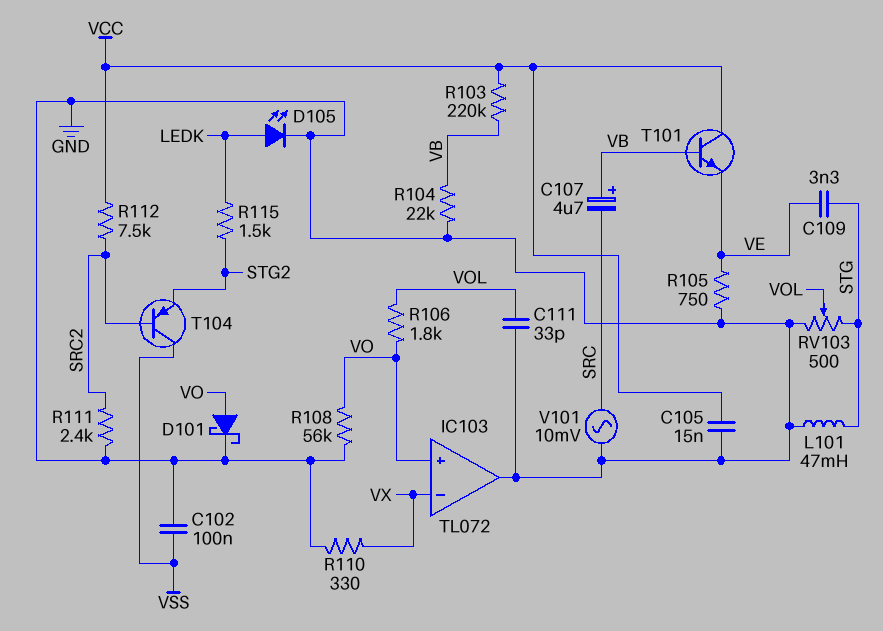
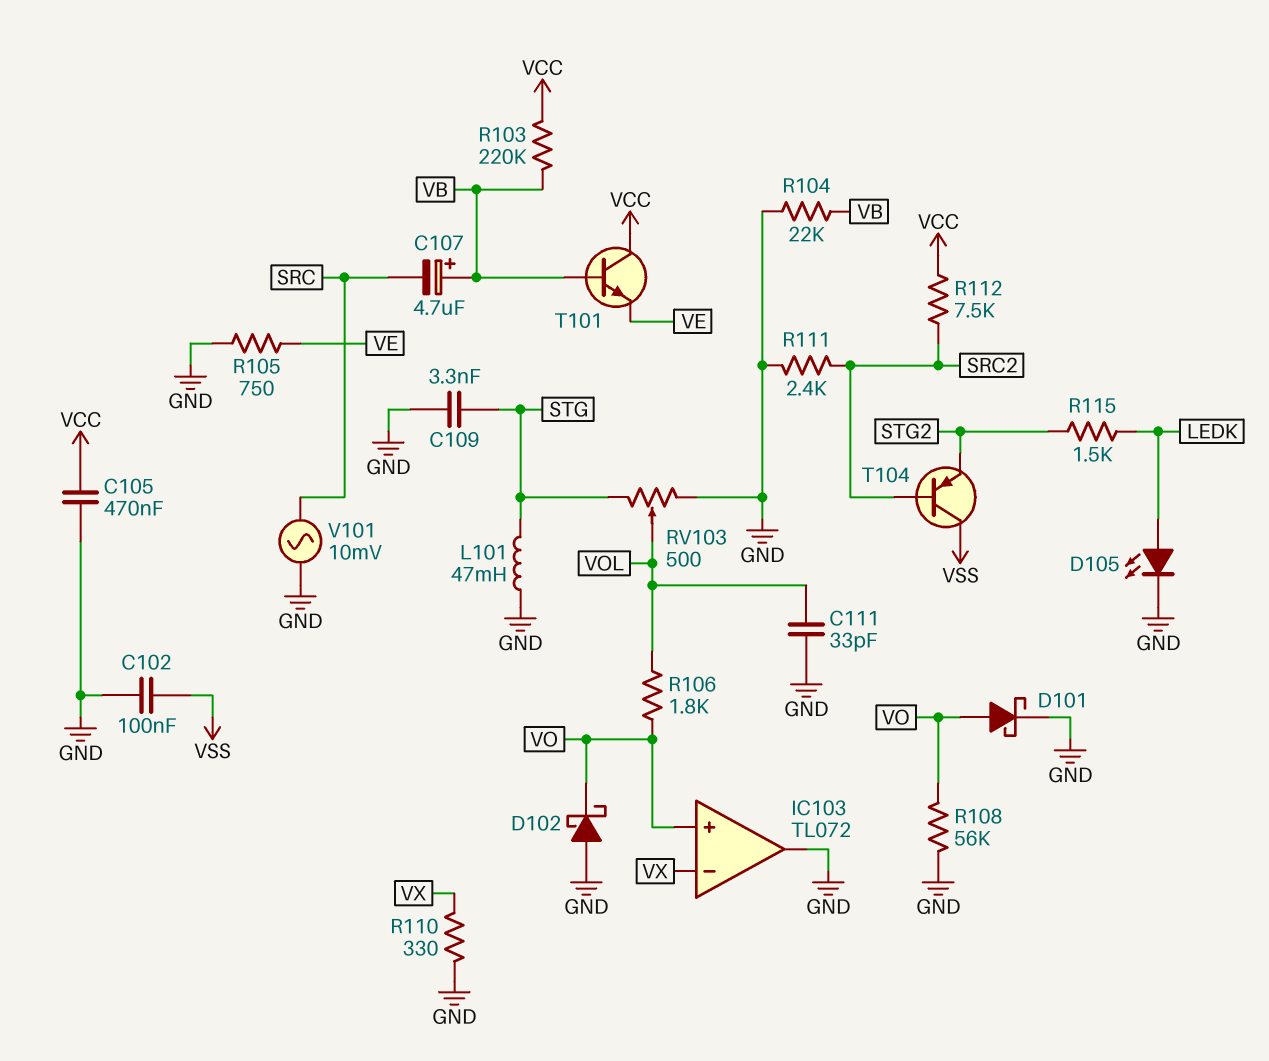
C105: 15nF (GND, VCC) -> 470nF (GND, VCC)
C109: 3.3nF (STG, VE) -> 3.3nF (GND, STG)
D102: none -> schottky (A GND, K VO)

